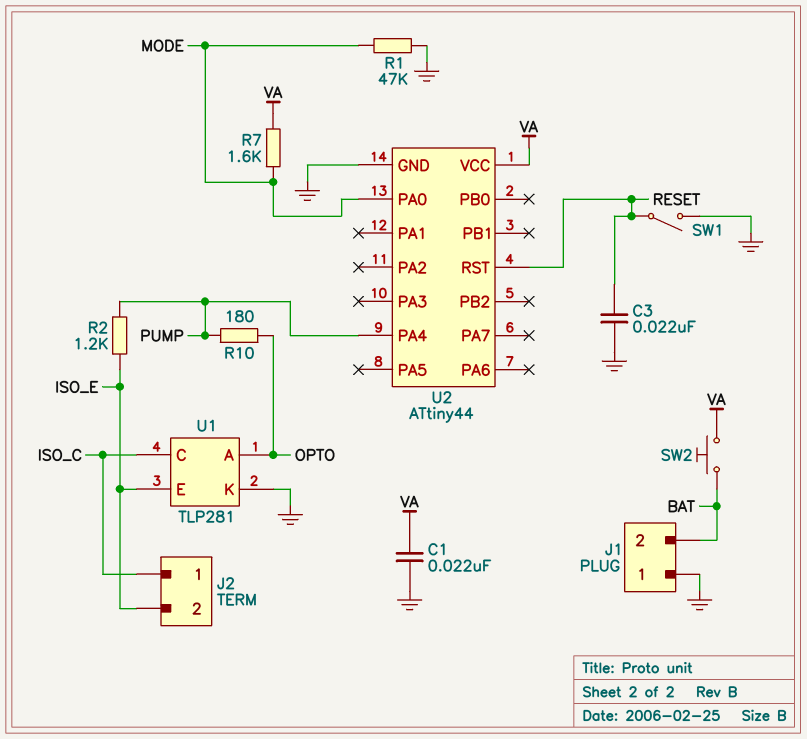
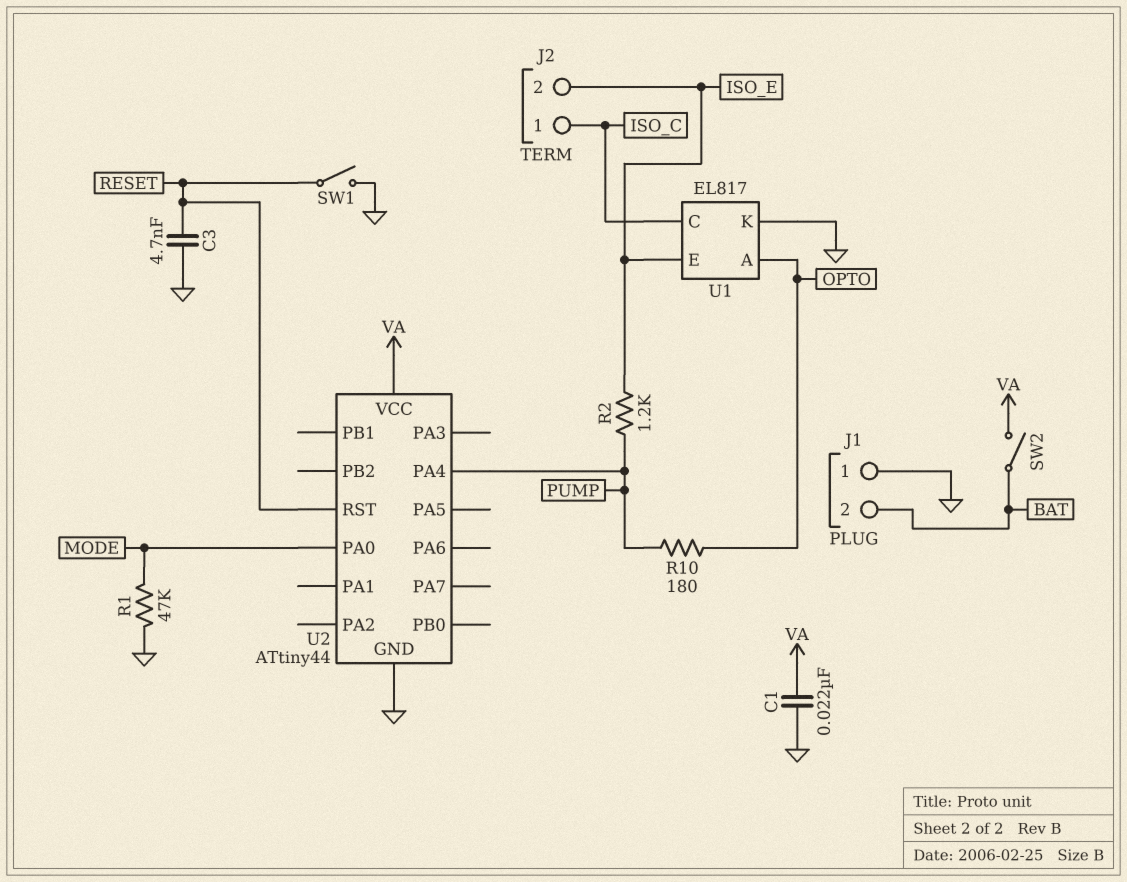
C3: 22nF (GND, RESET) -> 4.7nF (GND, RESET)
R7: 1.6k (MODE, VA) -> none
SW2: button (BAT, VA) -> switch (BAT, VA)
U1: TLP281 -> EL817

